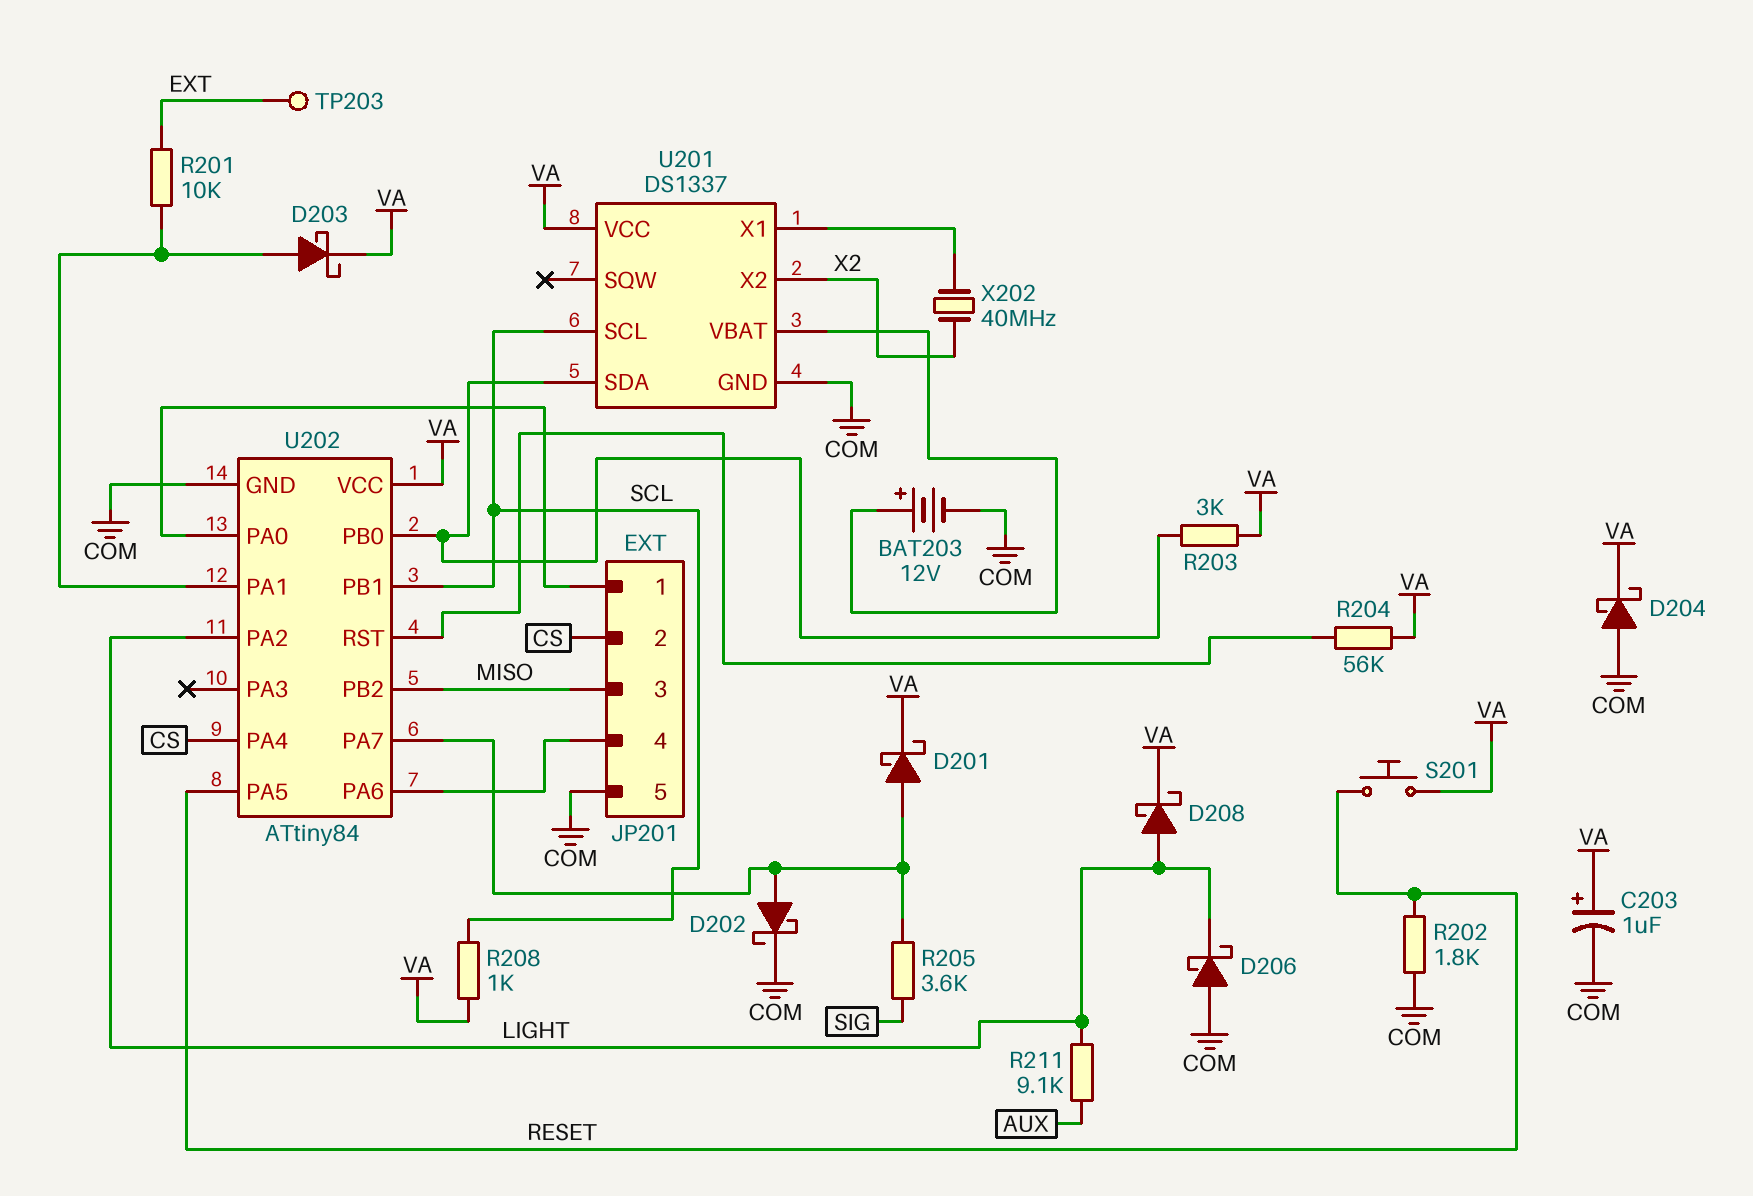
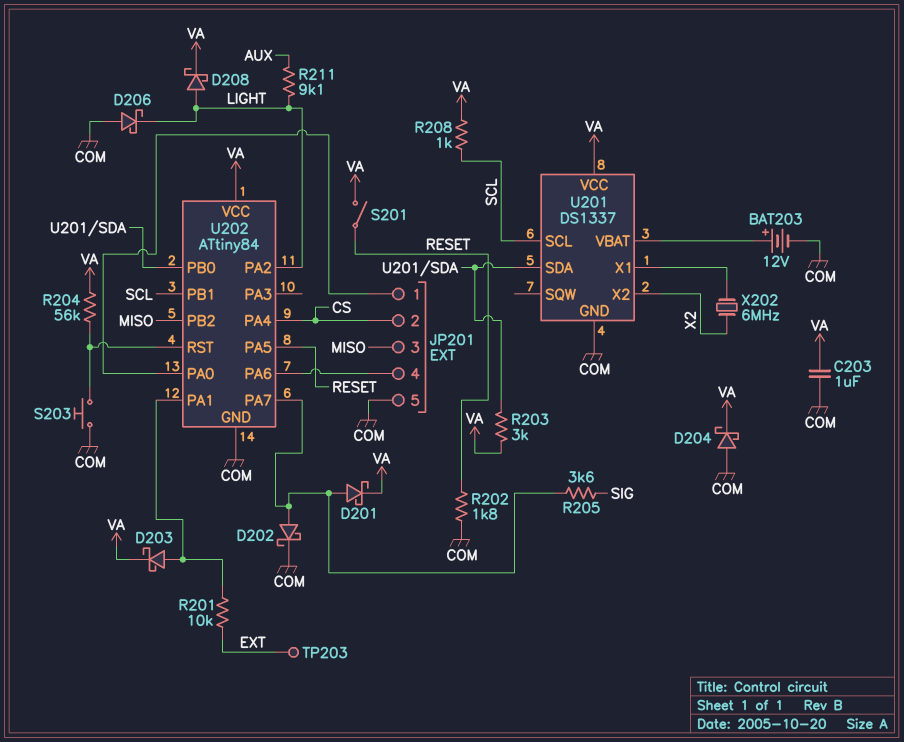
C203: 1uF (plus VA, minus COM) -> 1uF (COM, VA)
S201: button (RESET, VA) -> switch (RESET, VA)
S203: none -> button (COM, U202/RST)
X202: 40MHz (U201/X1, X2) -> 6MHz (U201/X1, X2)

